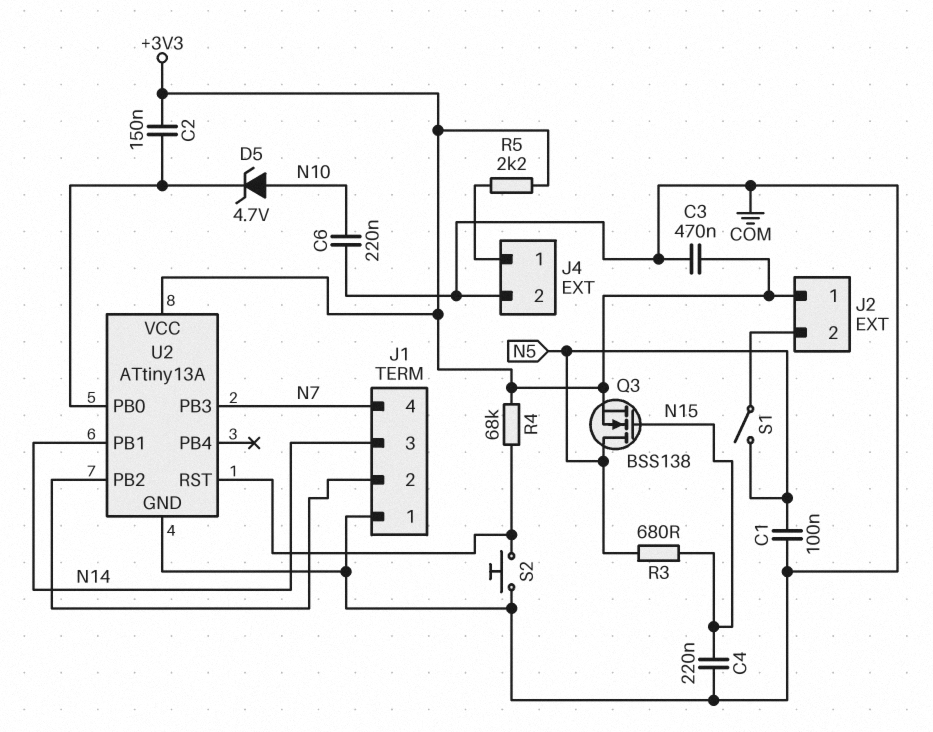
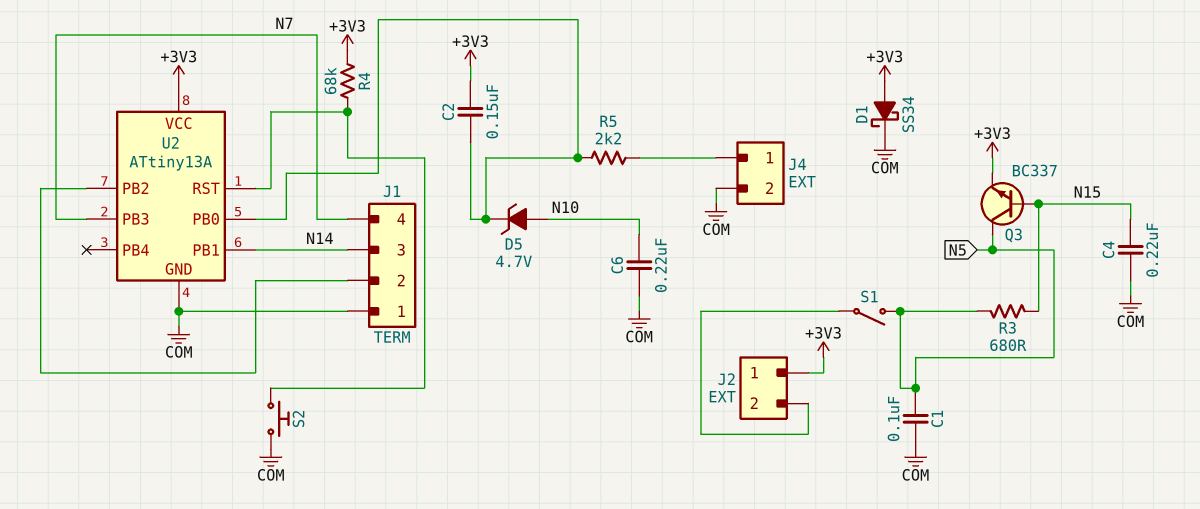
C3: 470nF (+3V3, COM) -> none
D1: none -> schottky SS34 (A +3V3, K COM)
Q3: NMOS BSS138 (G N15, D N5, S +3V3) -> NPN BC337 (B N15, C N5, E +3V3)
R5: 2.2k (+3V3, J4/1) -> 2.2k (J4/1, U2/PB0)

